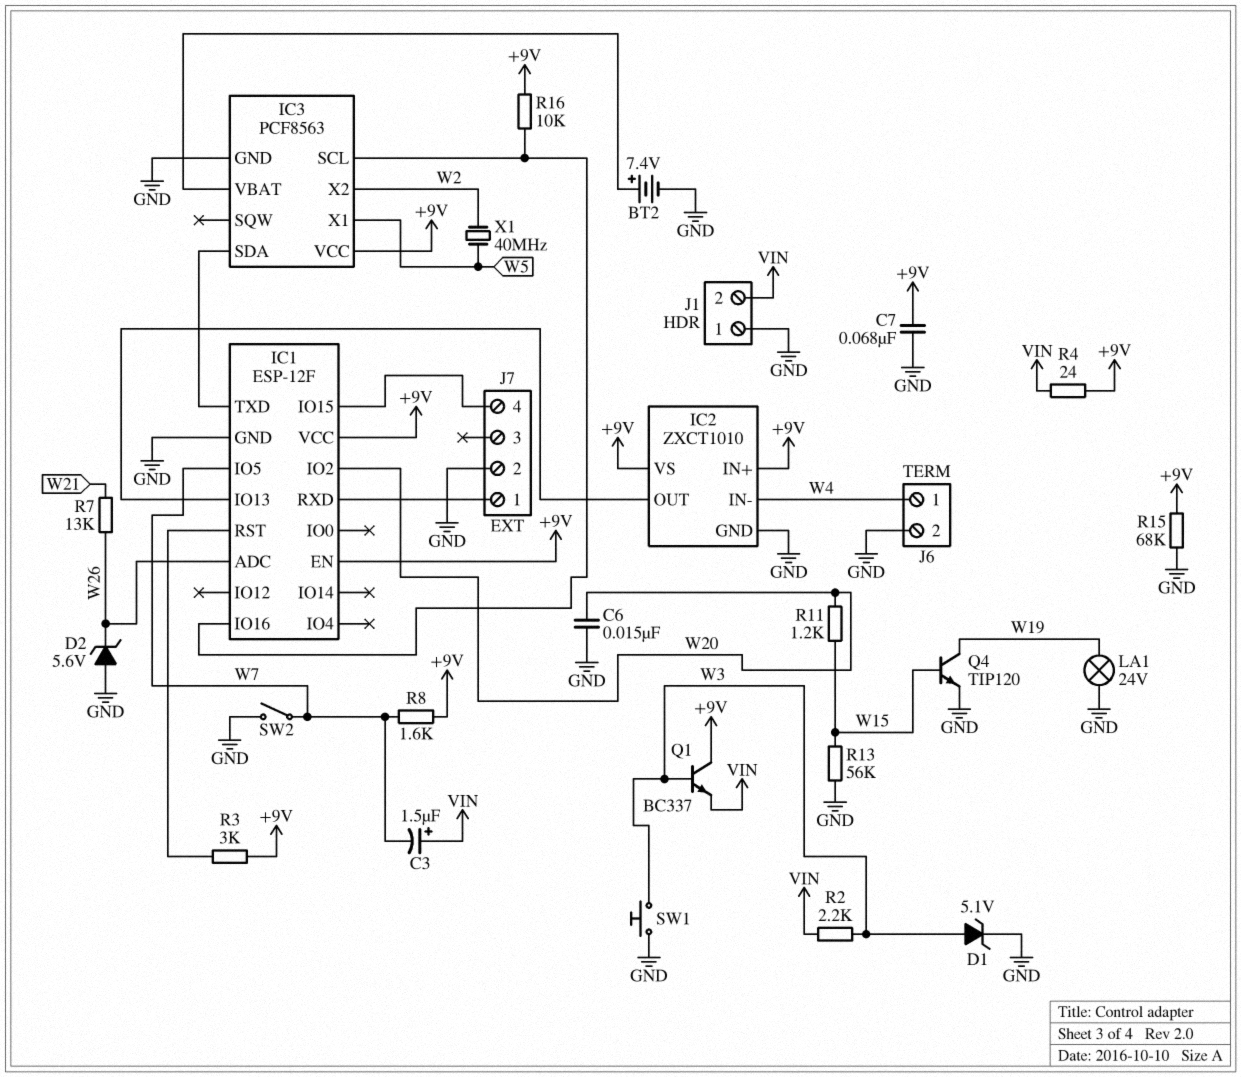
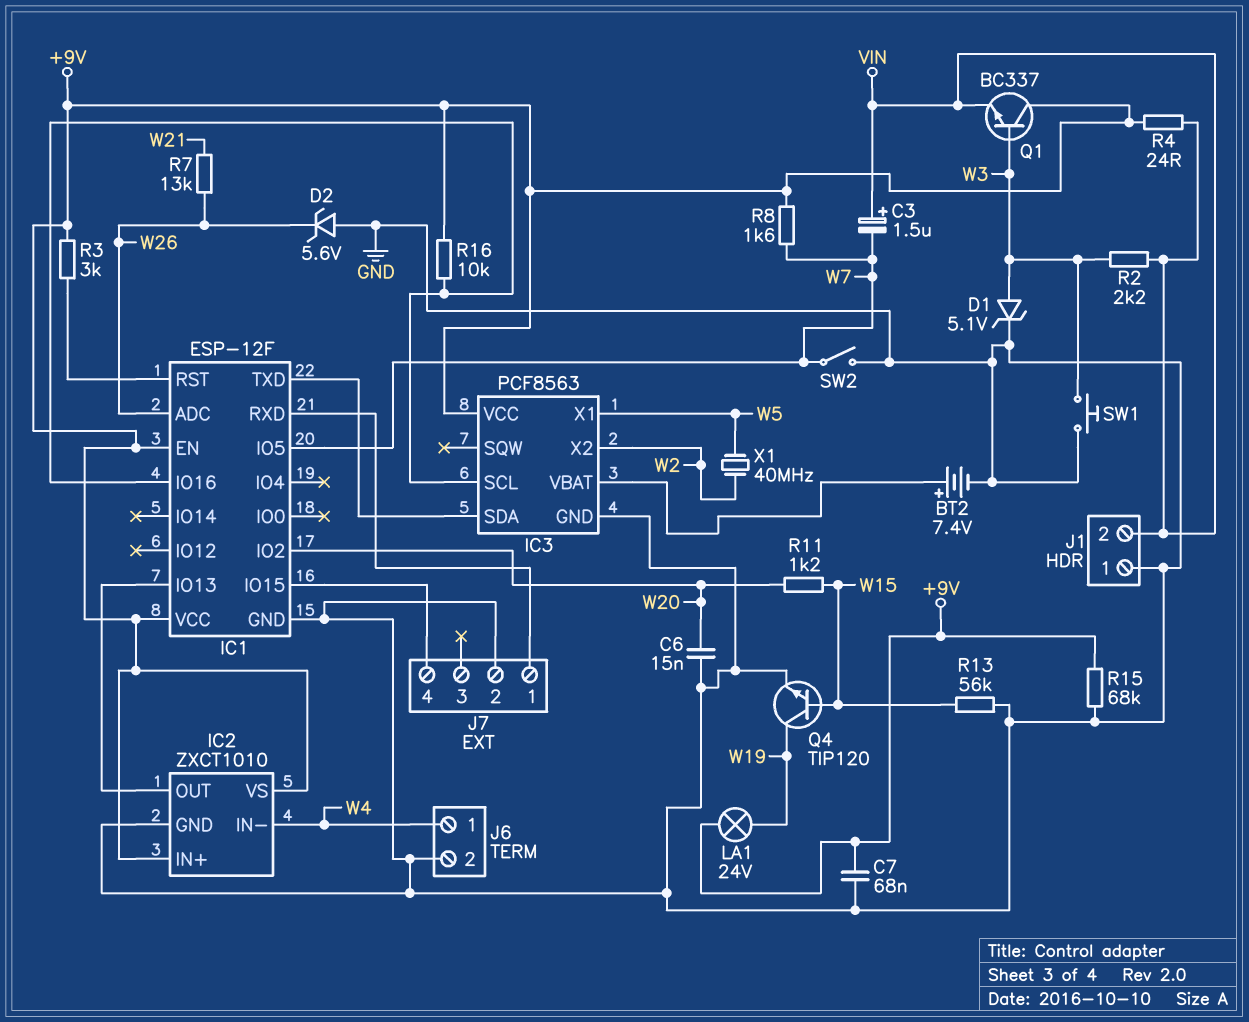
LA1: lamp 24V (GND, W19) -> lamp 24V (+9V, W19)

